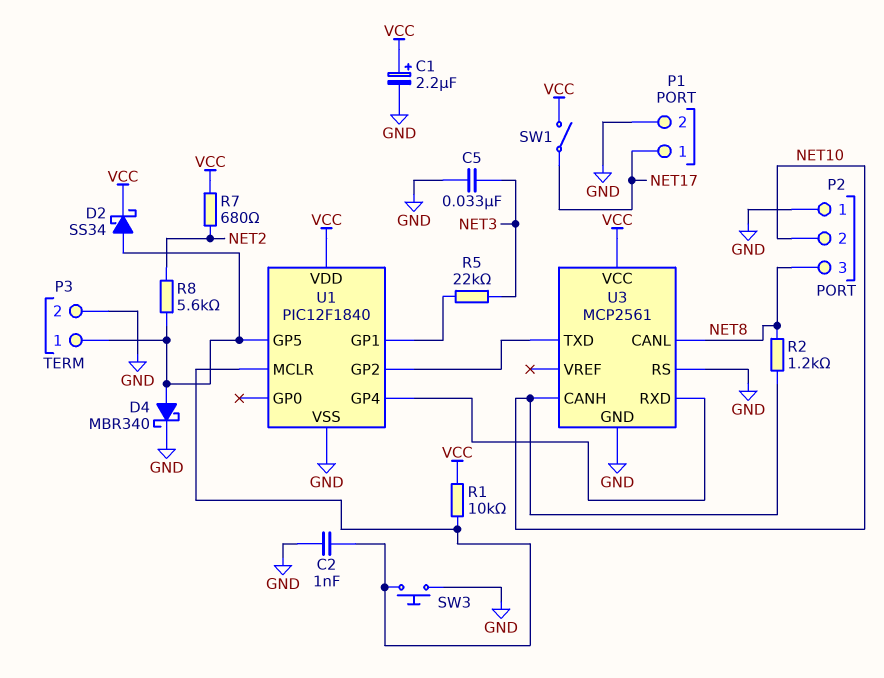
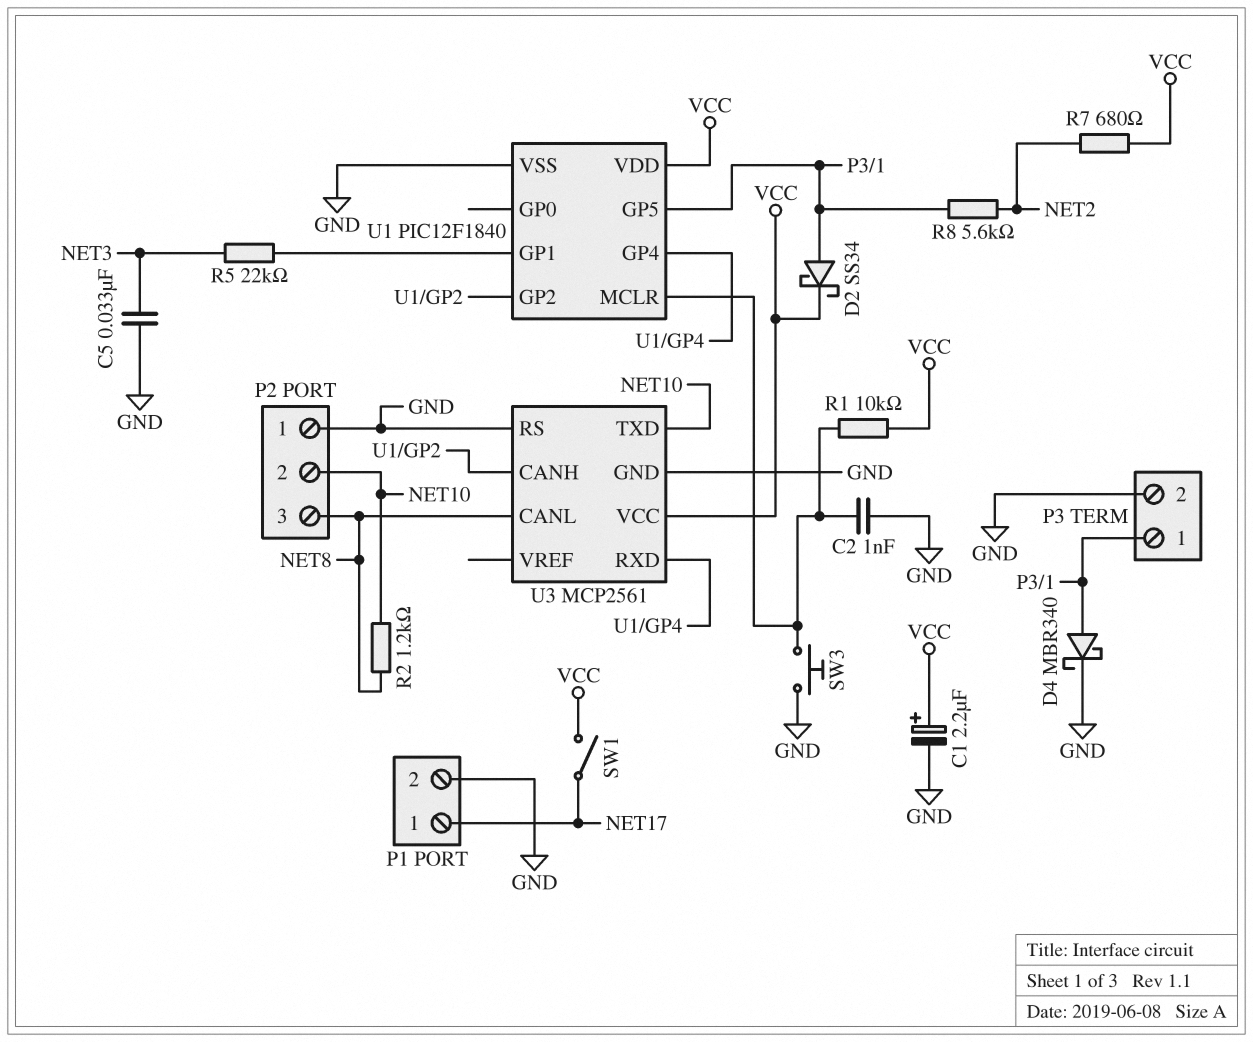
U3 pin CANH: NET10 -> U1/GP2
U3 pin TXD: U1/GP2 -> NET10

